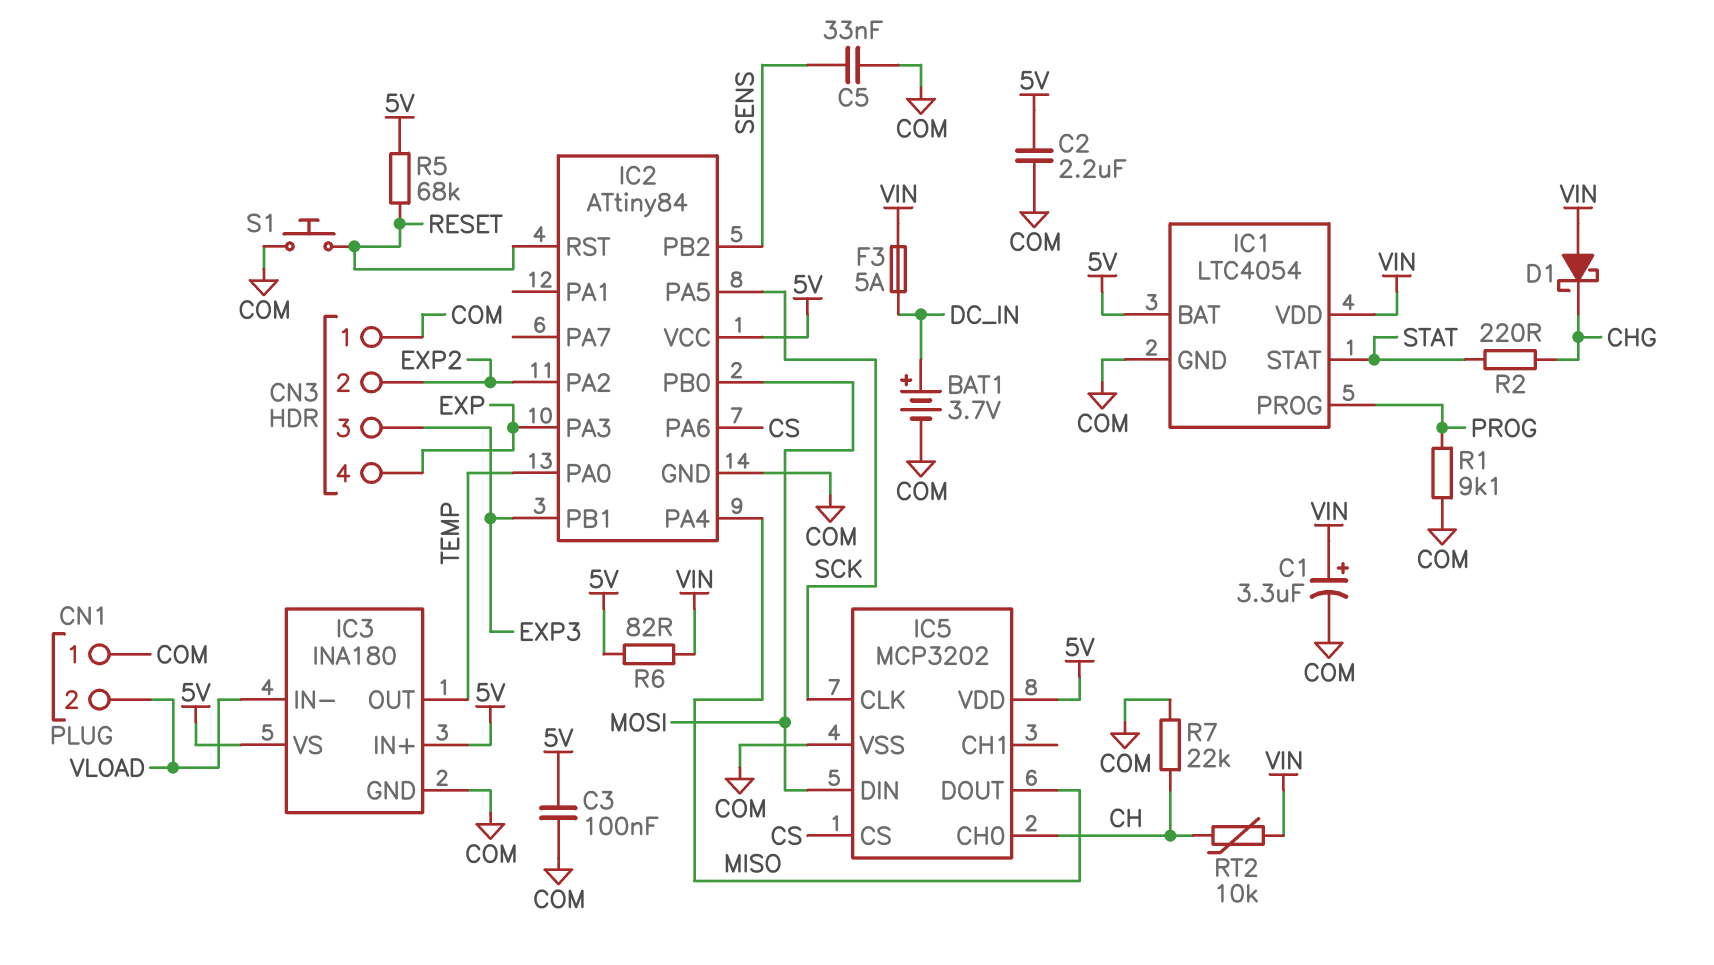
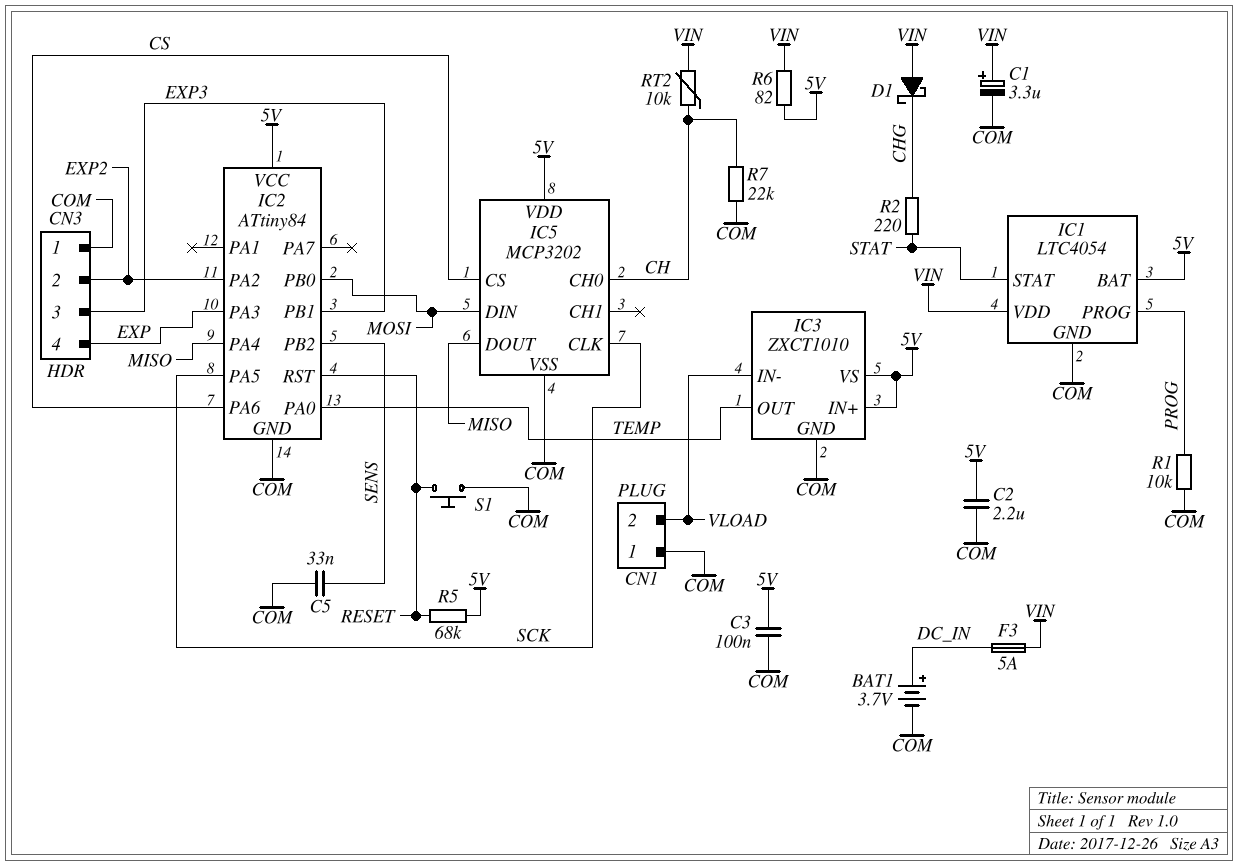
IC3: INA180 -> ZXCT1010
R1: 9.1k (COM, PROG) -> 10k (COM, PROG)

